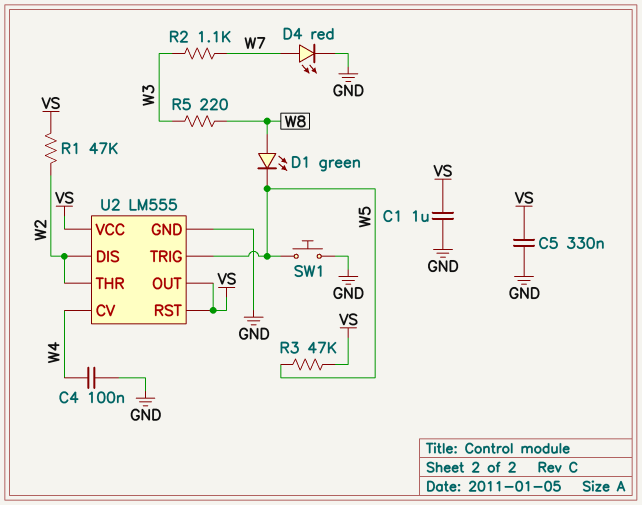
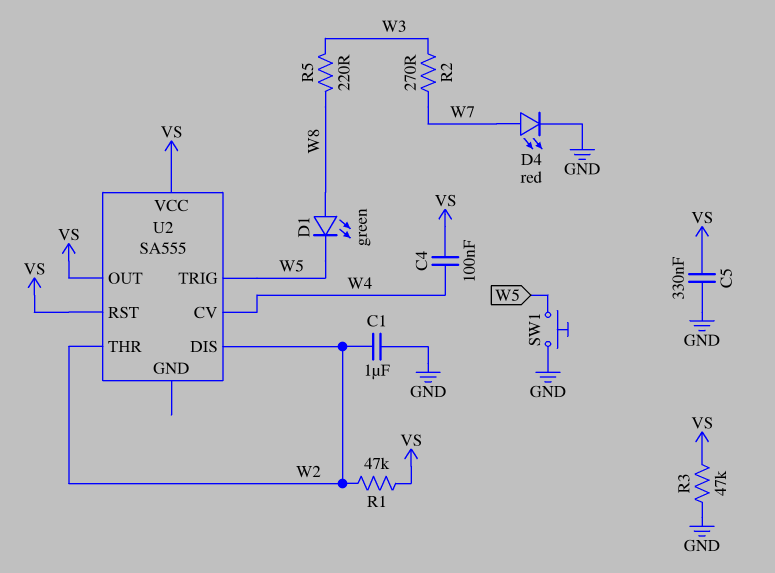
C1: 1uF (GND, VS) -> 1uF (GND, W2)
C4: 100nF (GND, W4) -> 100nF (VS, W4)
R2: 1.1k (W3, W7) -> 270 (W3, W7)
R3: 47k (VS, W5) -> 47k (GND, VS)
U2: LM555 -> SA555
U2 pin GND: GND -> none

